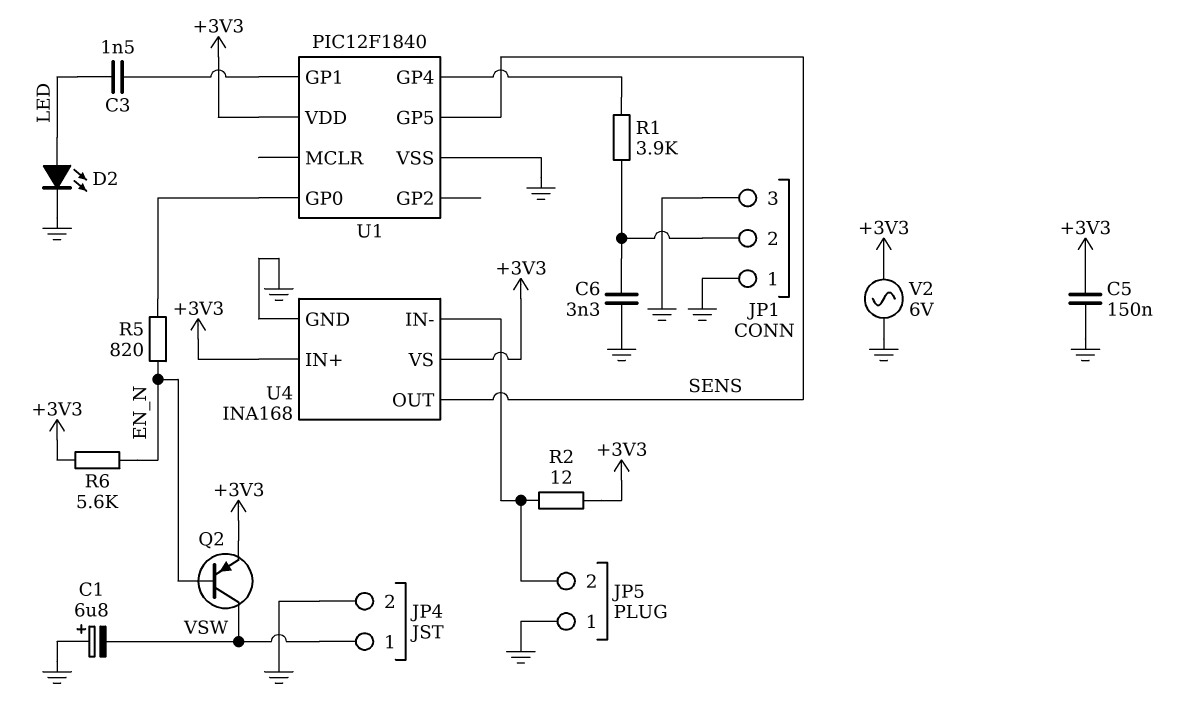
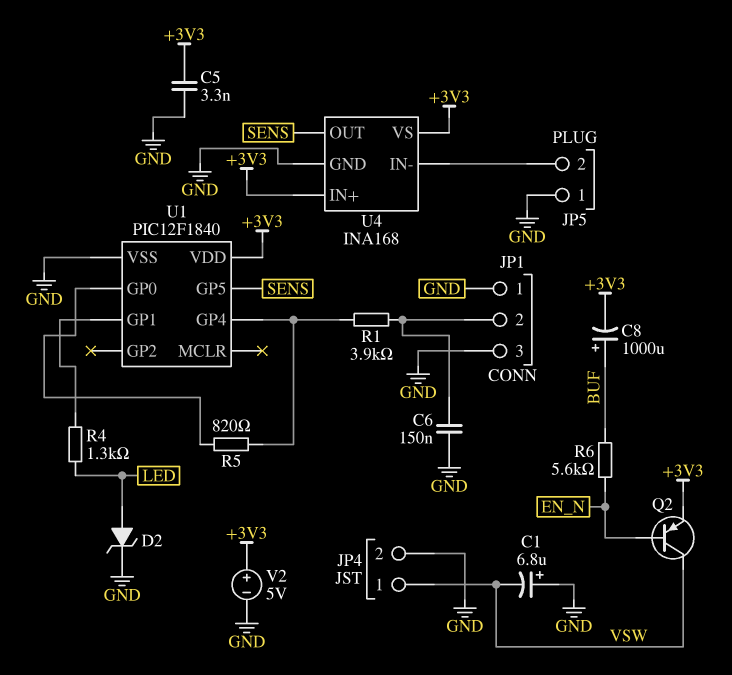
C3: 1.5nF (LED, U1/GP1) -> none
C5: 150nF (+3V3, GND) -> 3.3nF (+3V3, GND)
C6: 3.3nF (GND, JP1/2) -> 150nF (GND, JP1/2)
C8: none -> 1000uF (plus BUF, minus +3V3)
D2: LED (A LED, K GND) -> zener (A LED, K GND)
R2: 12 (+3V3, JP5/2) -> none
R4: none -> 1.3k (LED, U1/GP1)
R5: 820 (EN_N, U1/GP0) -> 820 (U1/GP0, U1/GP4)
R6: 5.6k (+3V3, EN_N) -> 5.6k (BUF, EN_N)
V2: AC 6V (+3V3, GND) -> 5V (plus +3V3, minus GND)

